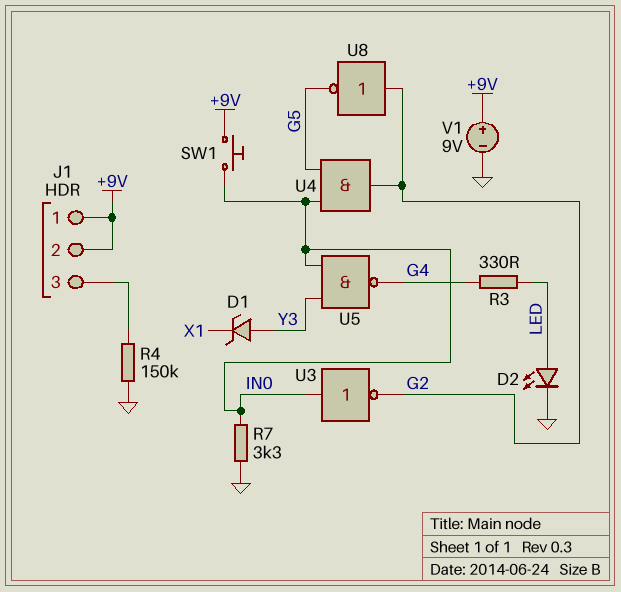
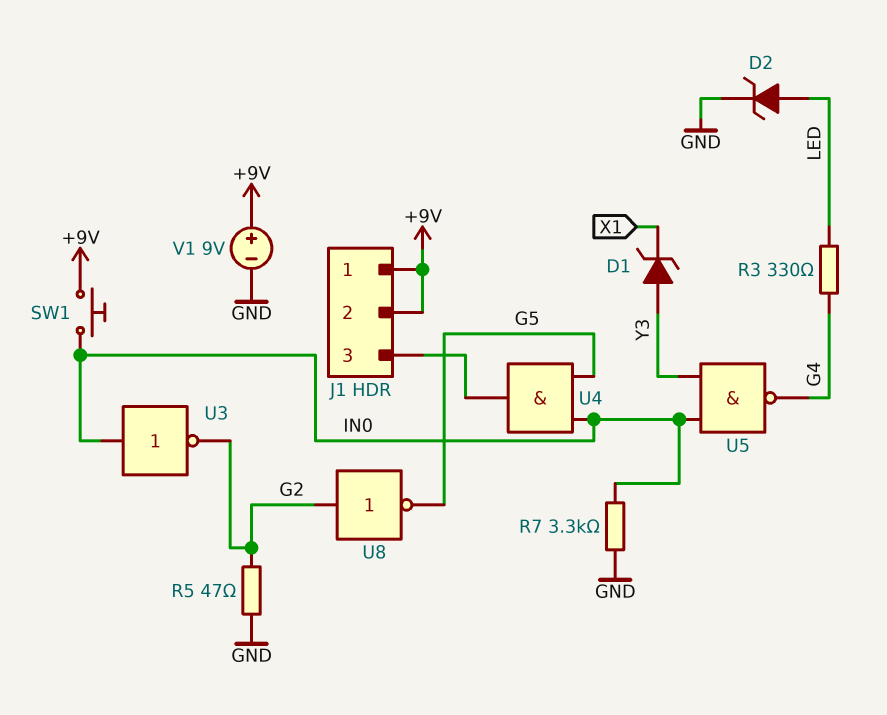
D2: LED (A LED, K GND) -> zener (A LED, K GND)
R4: 150k (GND, J1/3) -> none
R5: none -> 47 (G2, GND)
U4: AND (in G5, in IN0, out G2) -> AND (in G5, in IN0, out J1/3)

